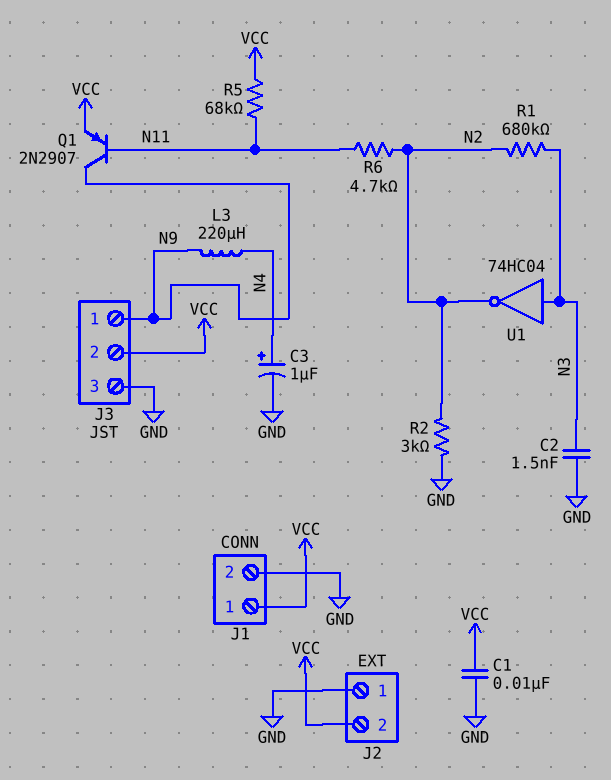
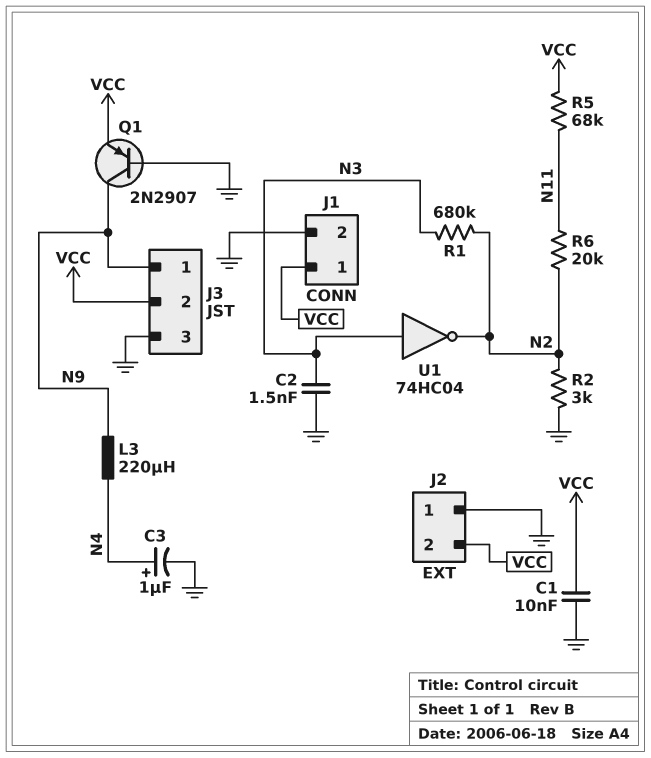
Q1: PNP 2N2907 (B N11, C N9, E VCC) -> PNP 2N2907 (B GND, C N9, E VCC)
R6: 4.7k (N2, N11) -> 20k (N2, N11)

